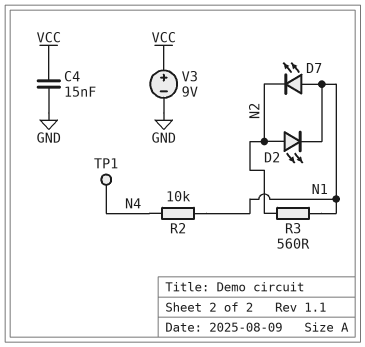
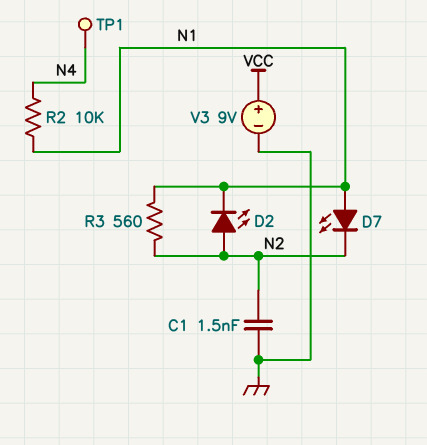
C1: none -> 1.5nF (GND, N2)
C4: 15nF (GND, VCC) -> none

